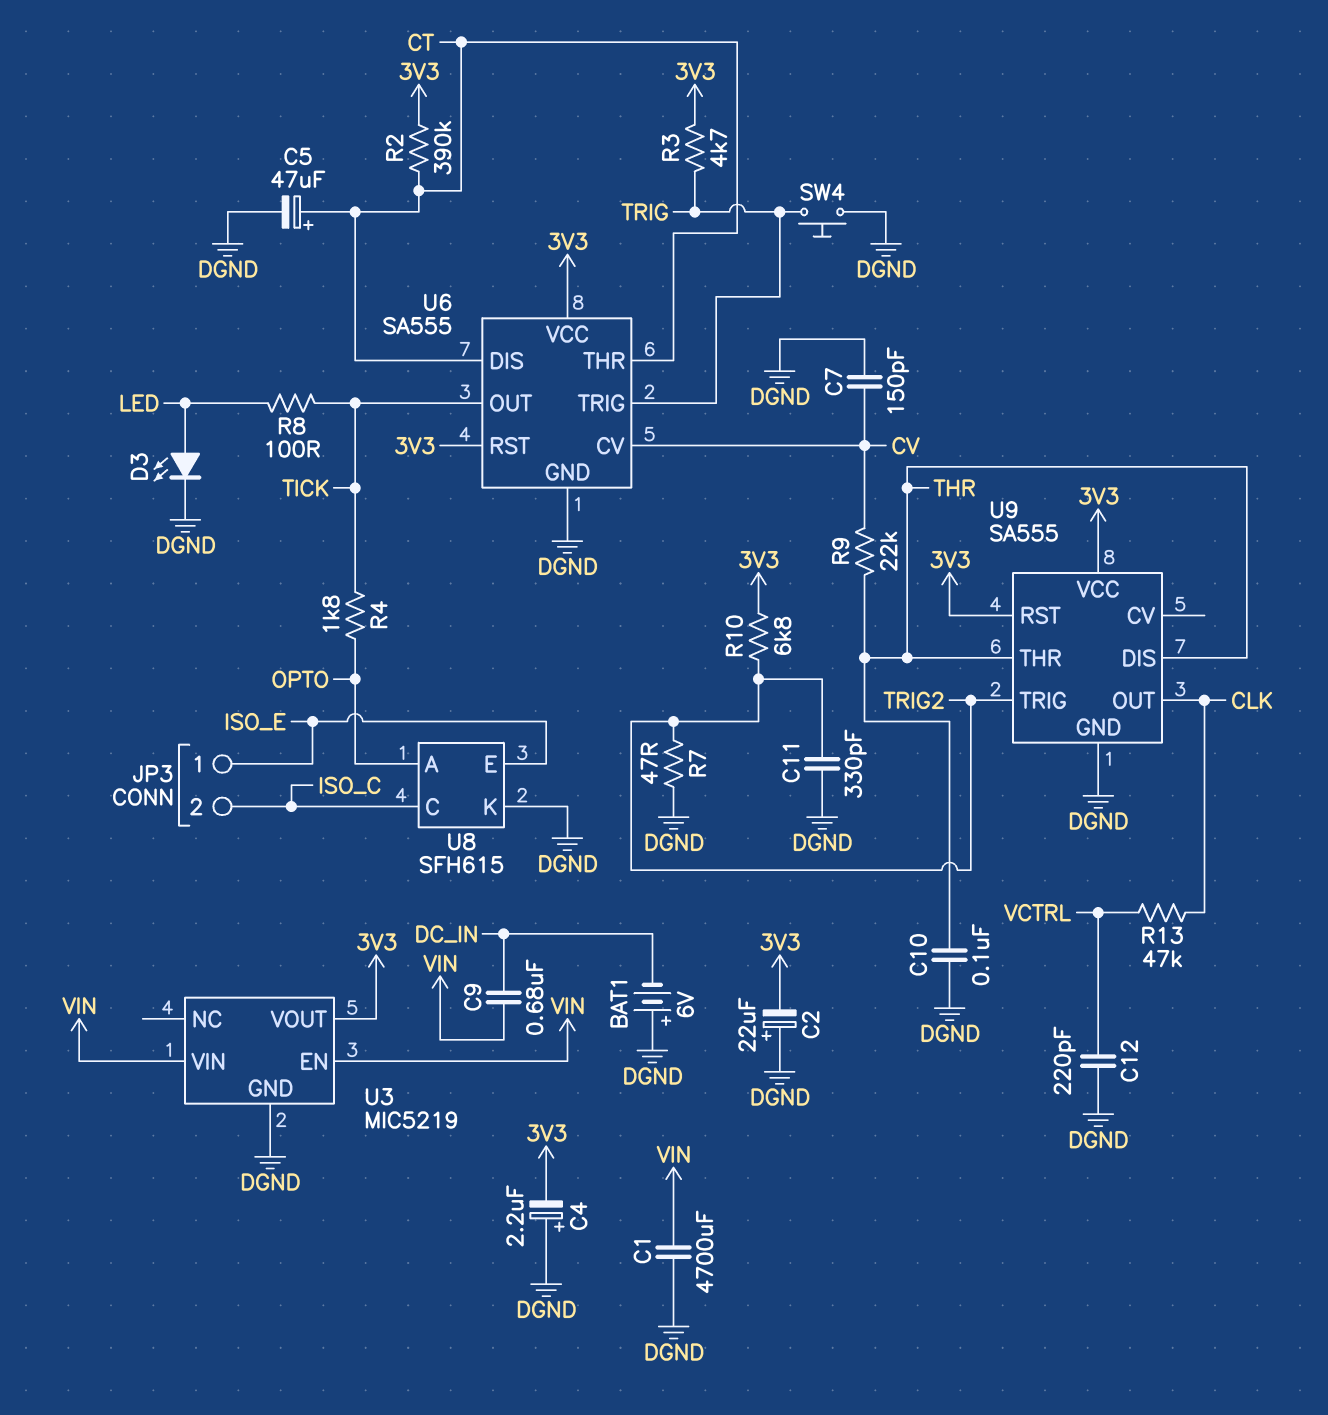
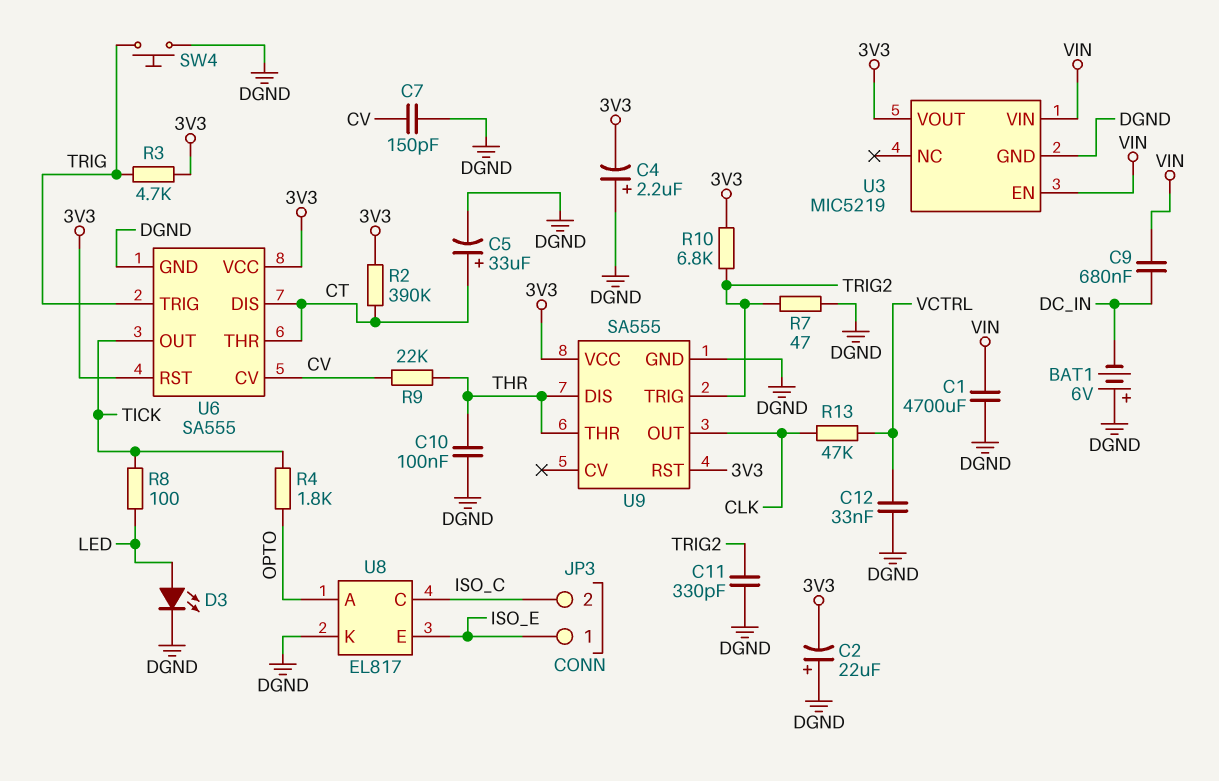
C5: 47uF (plus CT, minus DGND) -> 33uF (plus CT, minus DGND)
C12: 220pF (DGND, VCTRL) -> 33nF (DGND, VCTRL)
U8: SFH615 -> EL817

